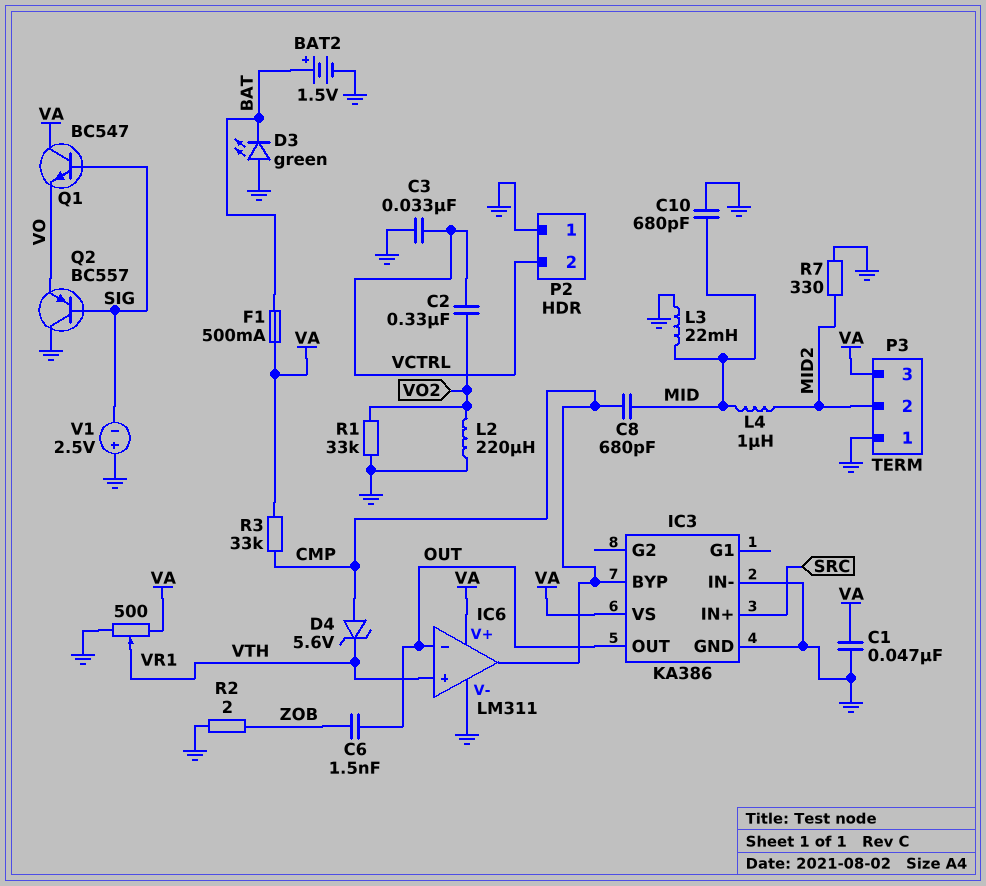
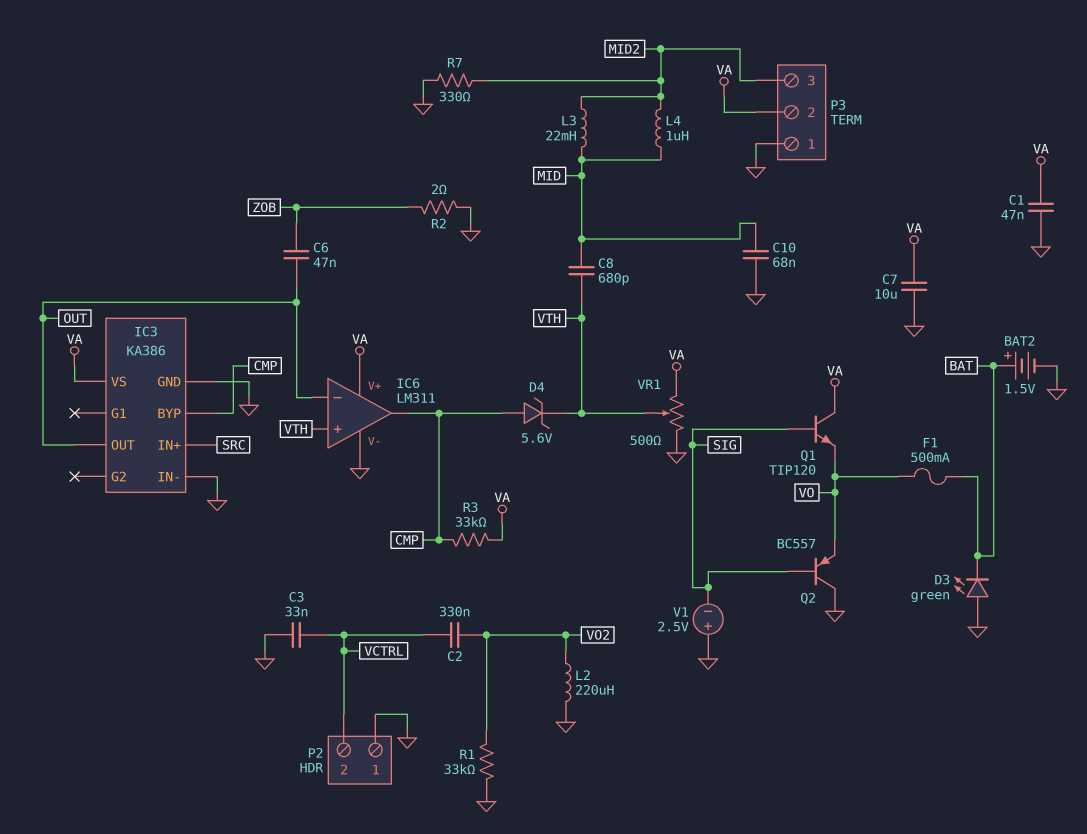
C6: 1.5nF (OUT, ZOB) -> 47nF (OUT, ZOB)
C7: none -> 10uF (GND, VA)
C8: 680pF (CMP, MID) -> 680pF (MID, VTH)
C10: 680pF (GND, MID) -> 68nF (GND, MID)
F1: 500mA (BAT, VA) -> 500mA (BAT, VO)
L3: 22mH (GND, MID) -> 22mH (MID, MID2)
P3 pin 2: MID2 -> VA
P3 pin 3: VA -> MID2
Q1: NPN BC547 (B SIG, C VA, E VO) -> NPN TIP120 (B SIG, C VA, E VO)

